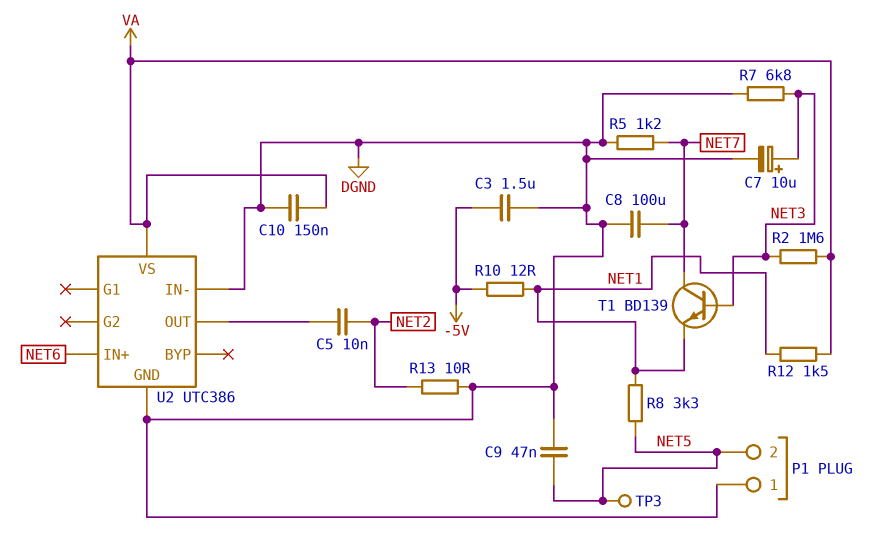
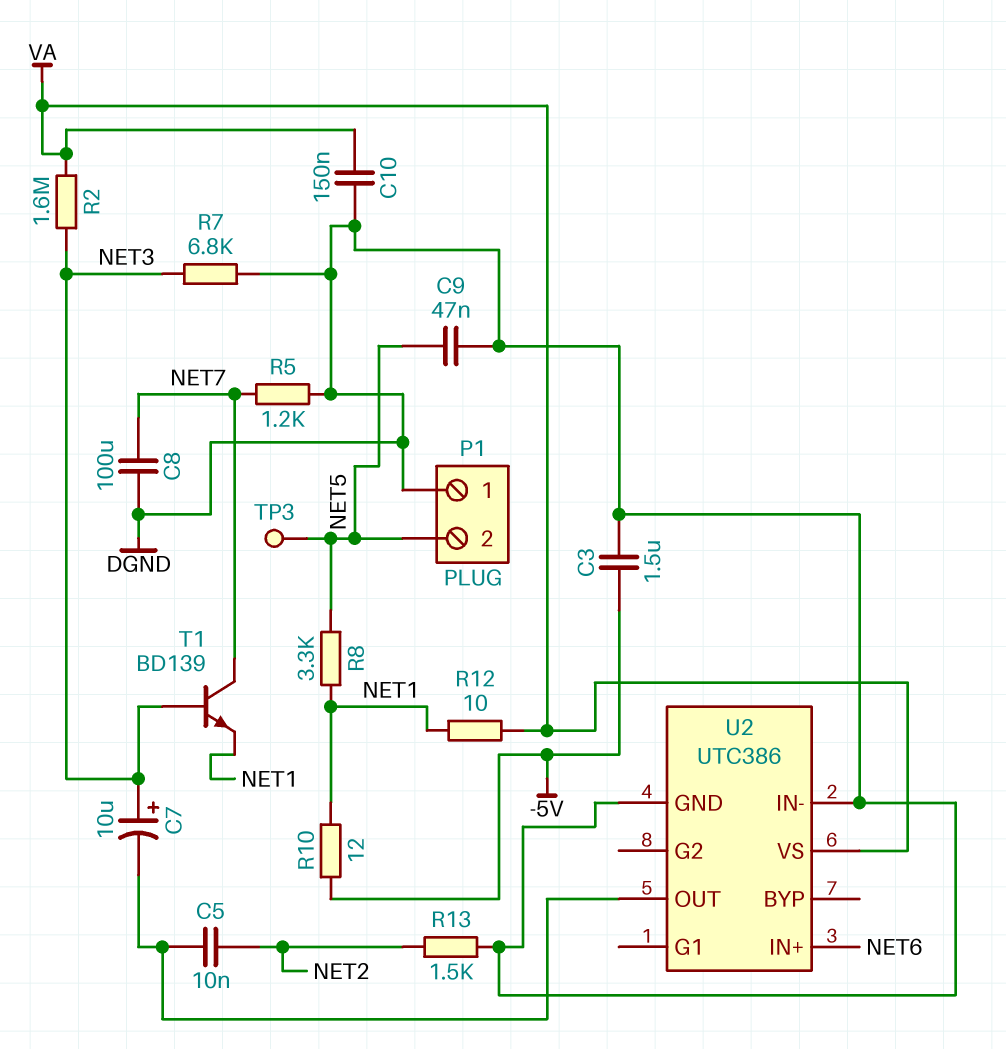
C7: 10uF (plus NET3, minus DGND) -> 10uF (plus NET3, minus U2/OUT)
R12: 1.5k (NET1, VA) -> 10 (NET1, VA)
R13: 10 (DGND, NET2) -> 1.5k (DGND, NET2)

